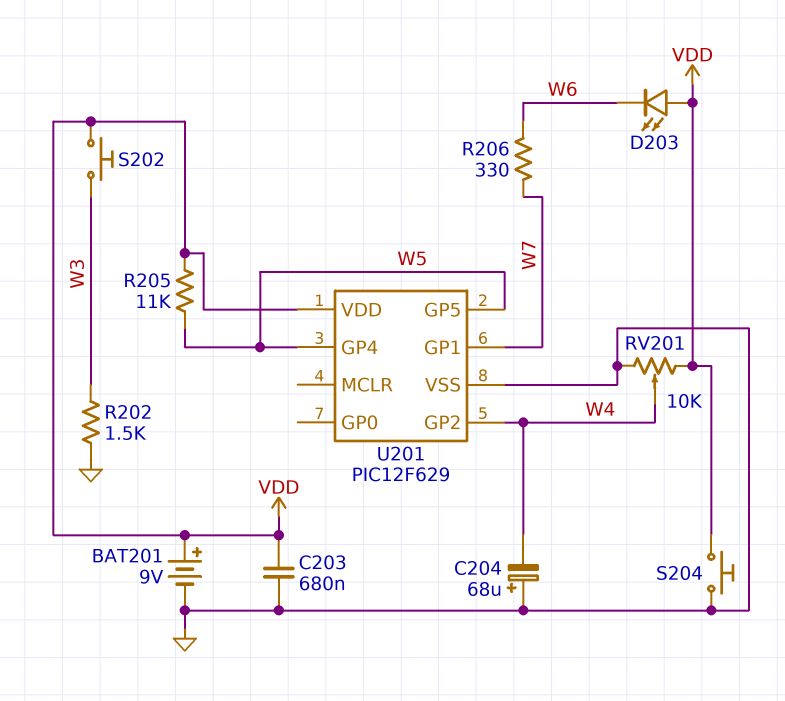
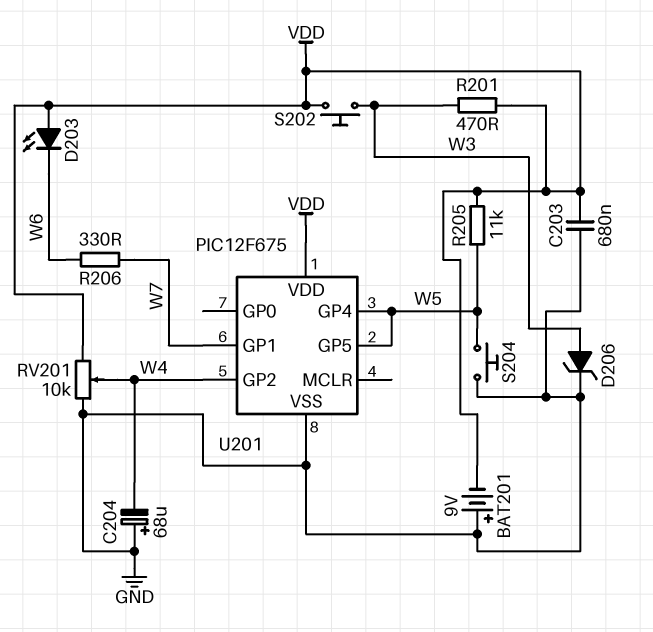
BAT201: 9V (plus VDD, minus GND) -> 9V (plus GND, minus VDD)
D206: none -> zener (A W3, K GND)
R201: none -> 470 (VDD, W3)
R202: 1.5k (GND, W3) -> none
S204: button (GND, VDD) -> button (GND, W5)
U201: PIC12F629 -> PIC12F675

